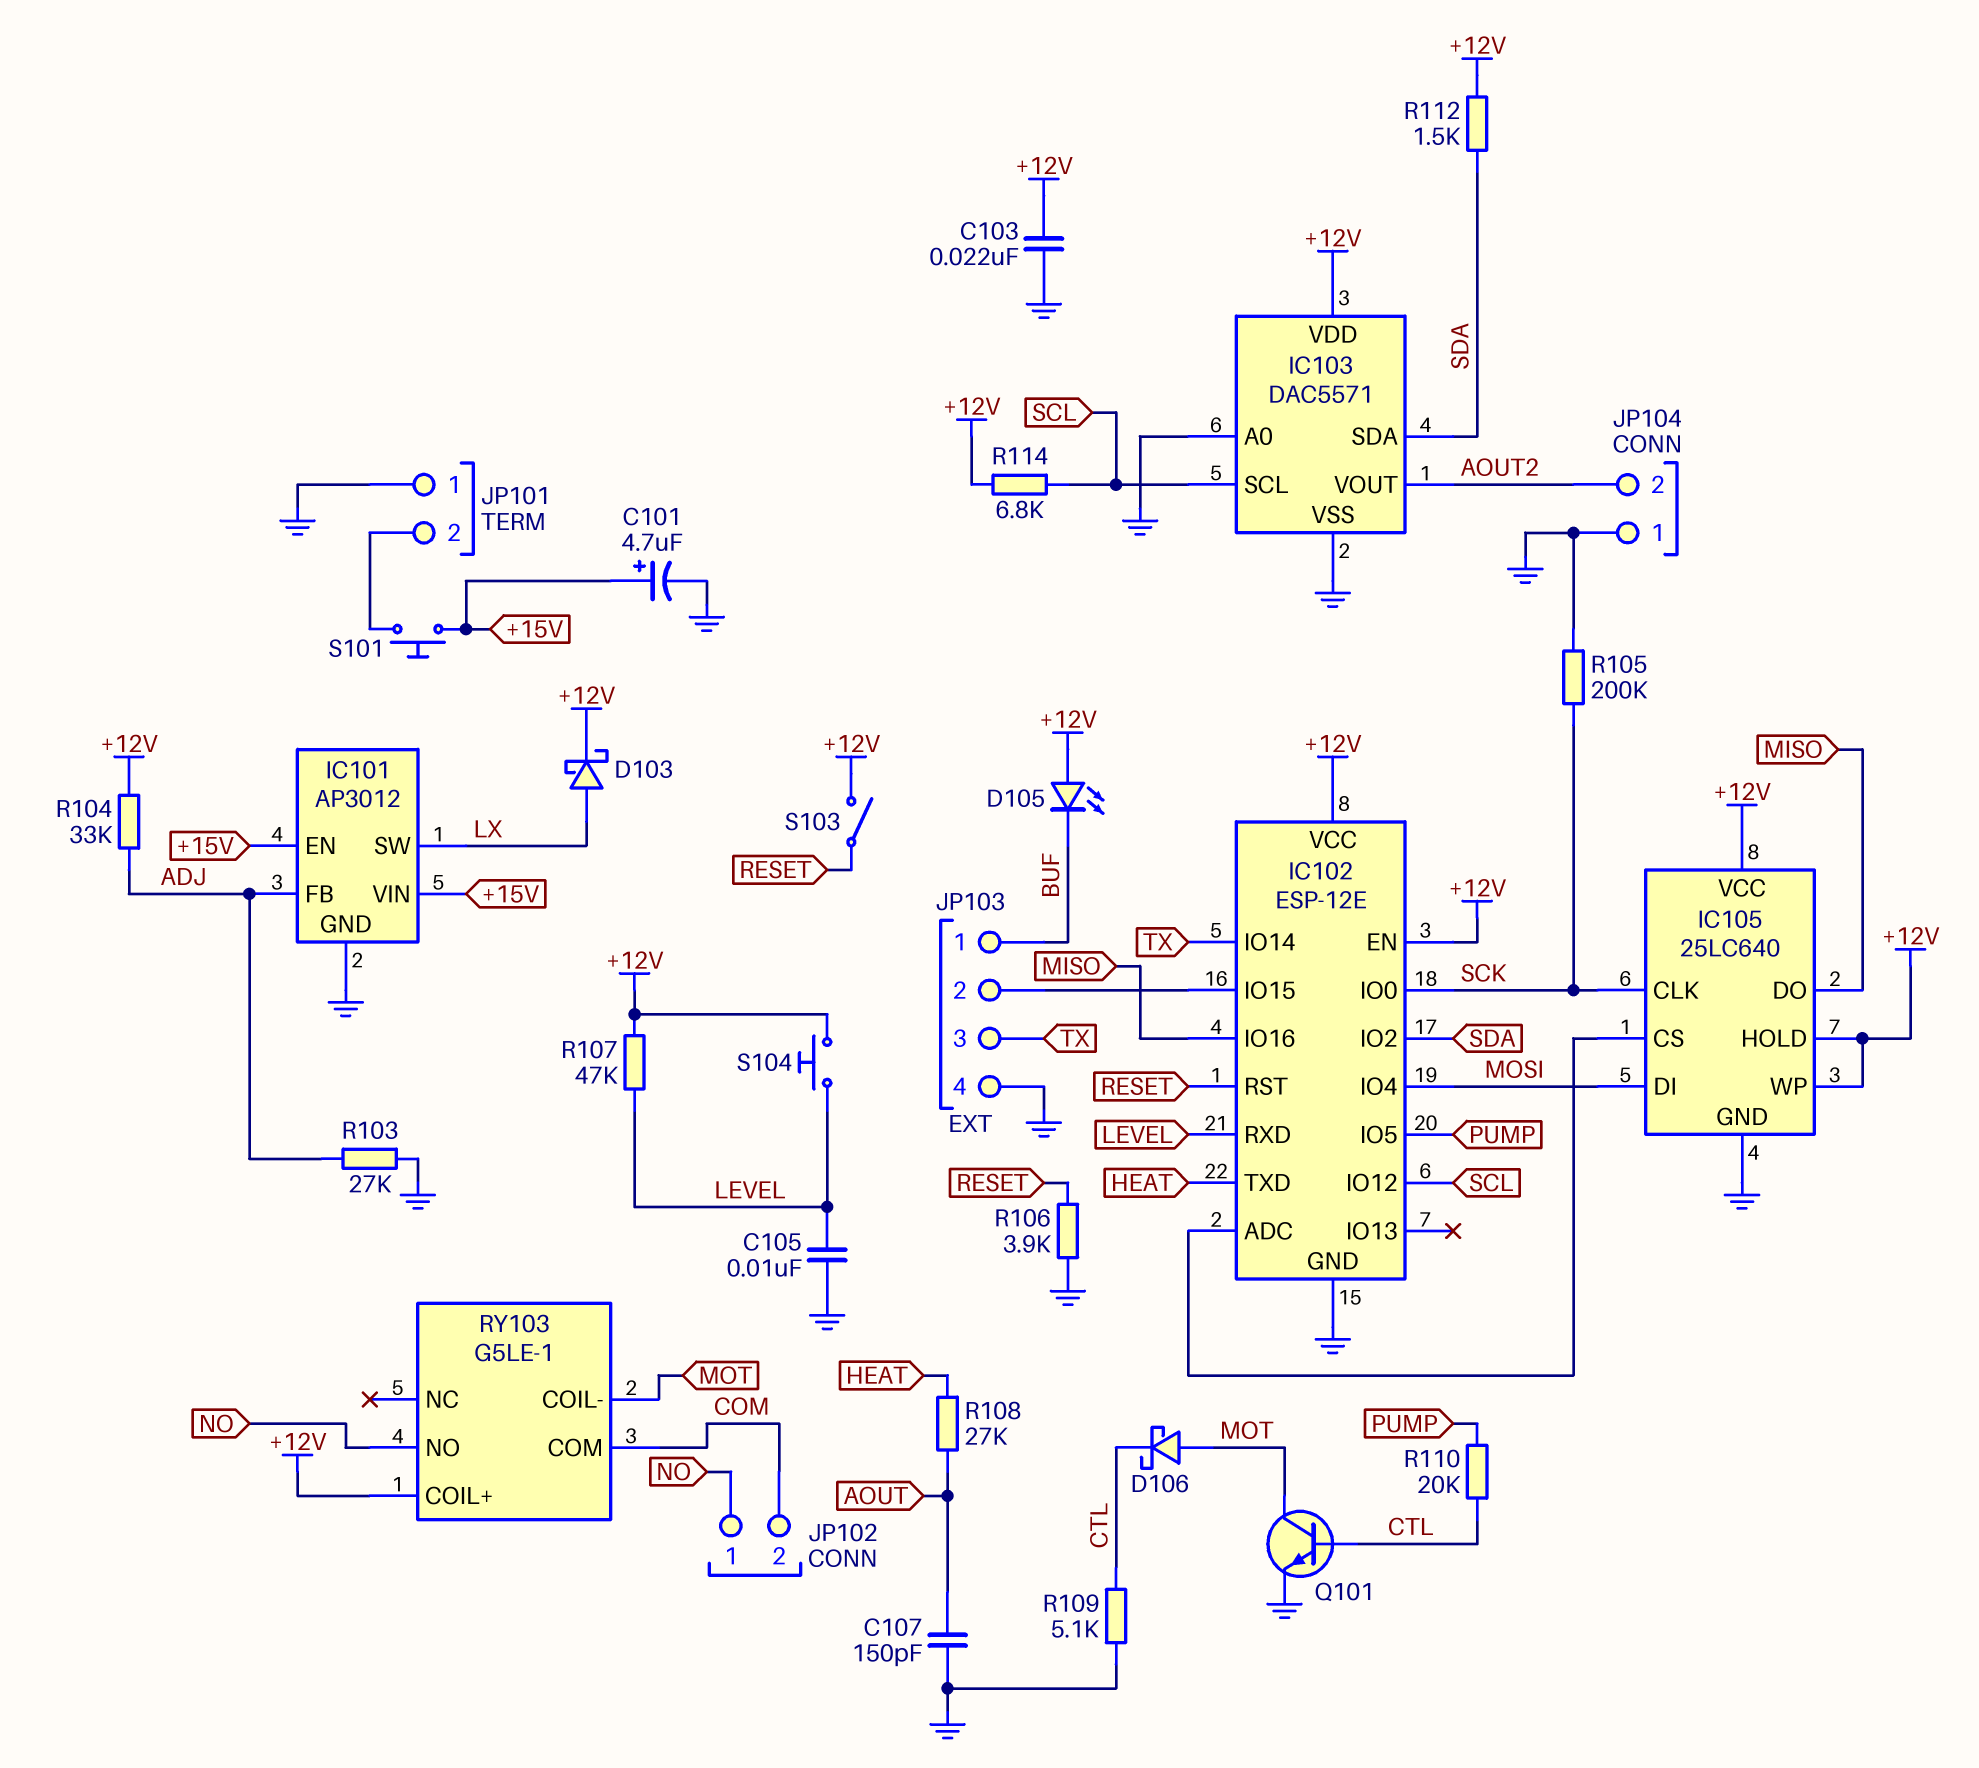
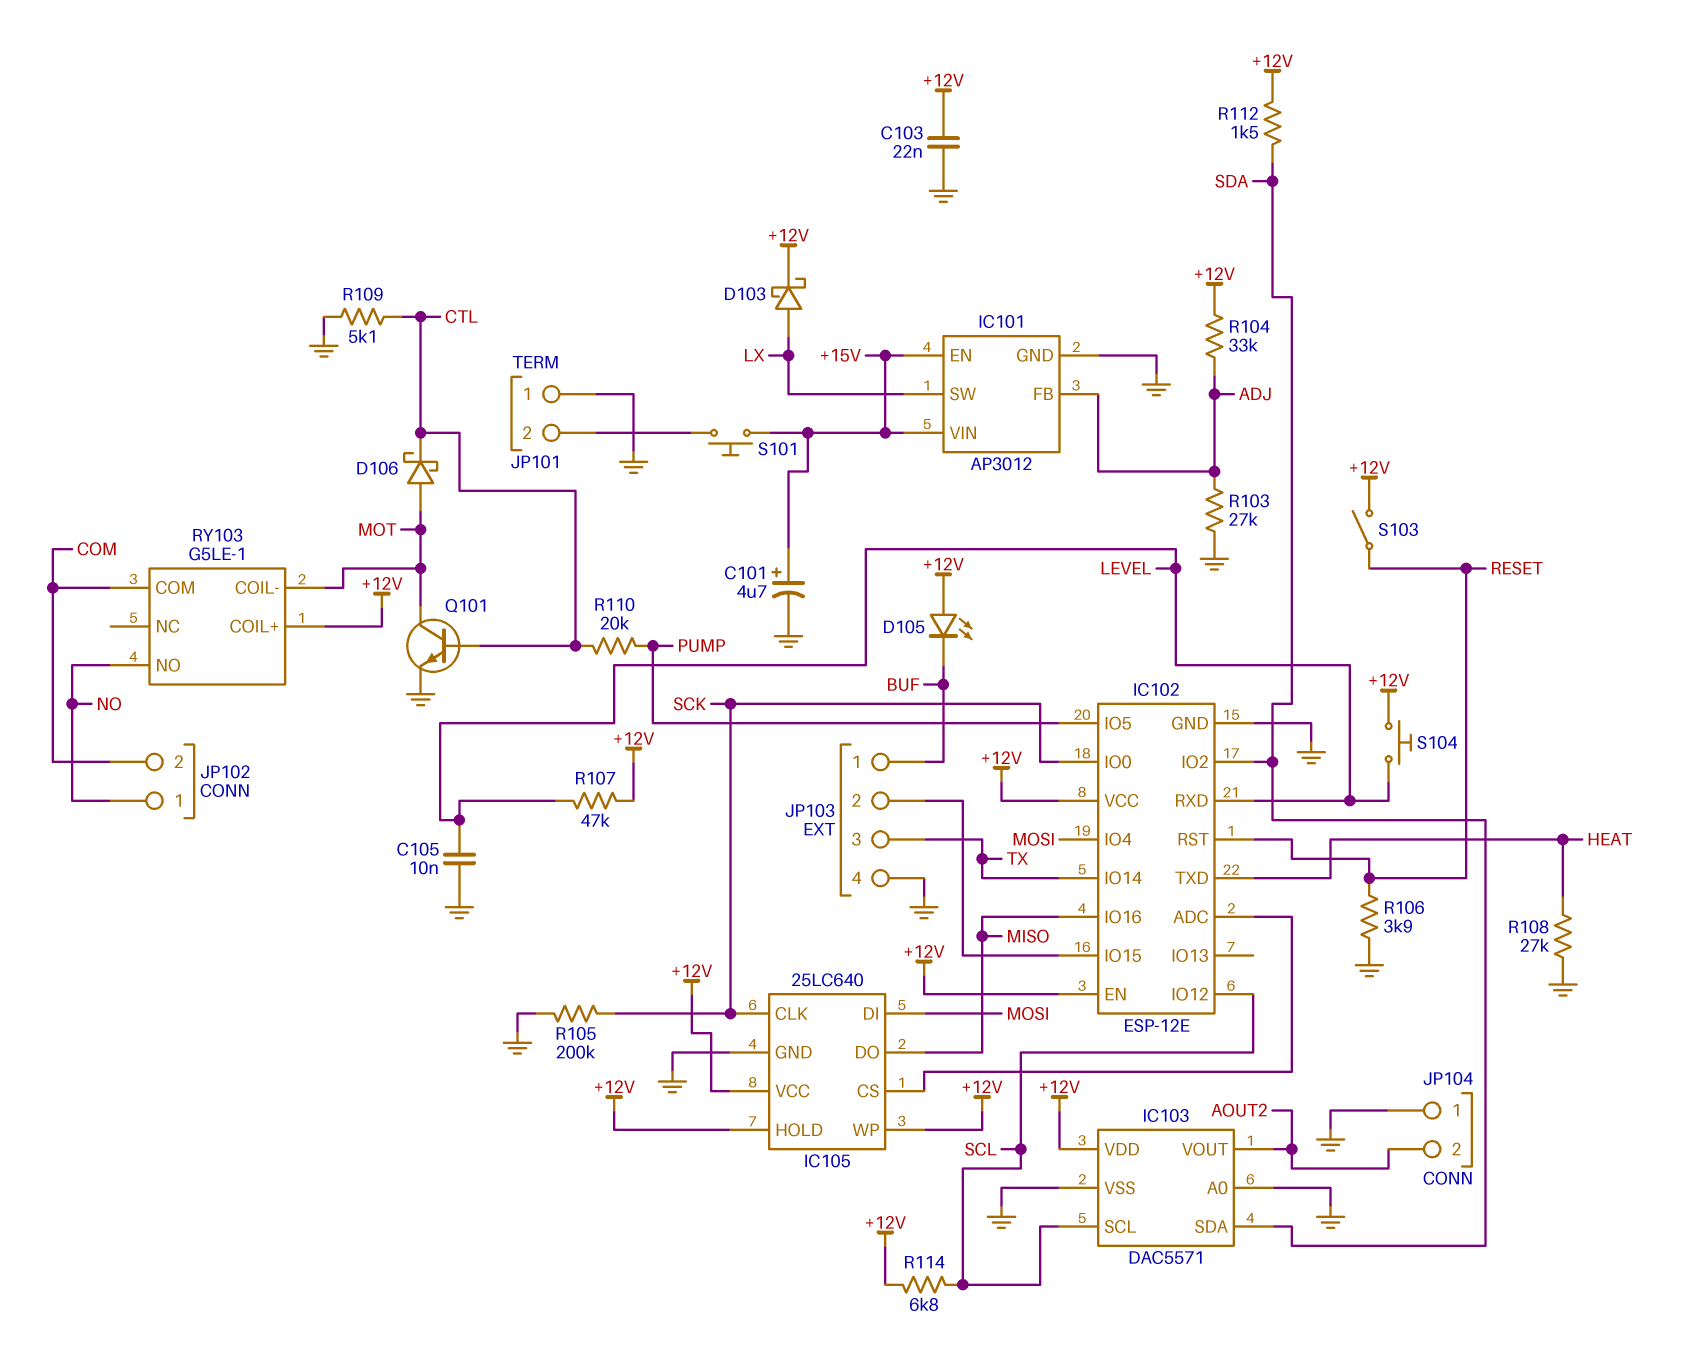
C107: 150pF (AOUT, GND) -> none
R108: 27k (AOUT, HEAT) -> 27k (GND, HEAT)

